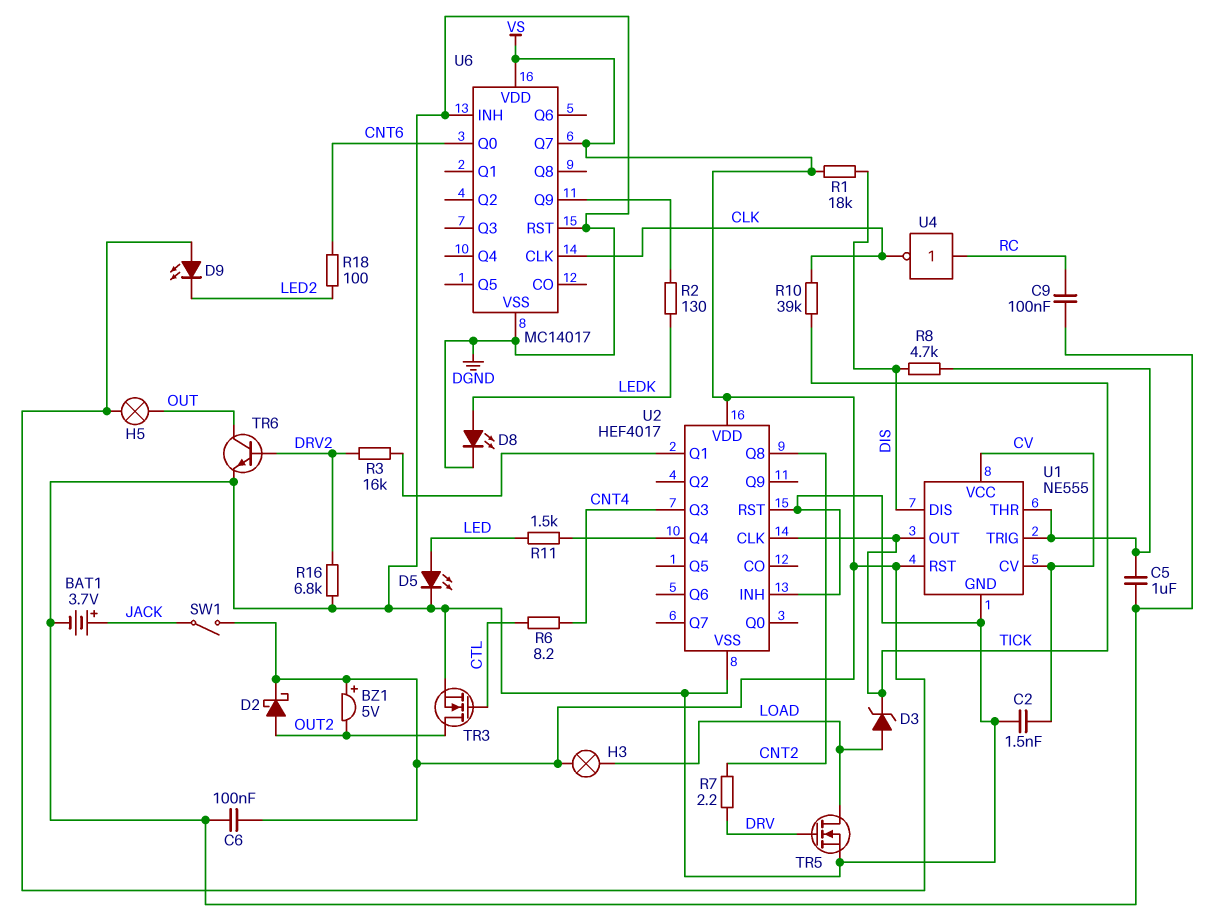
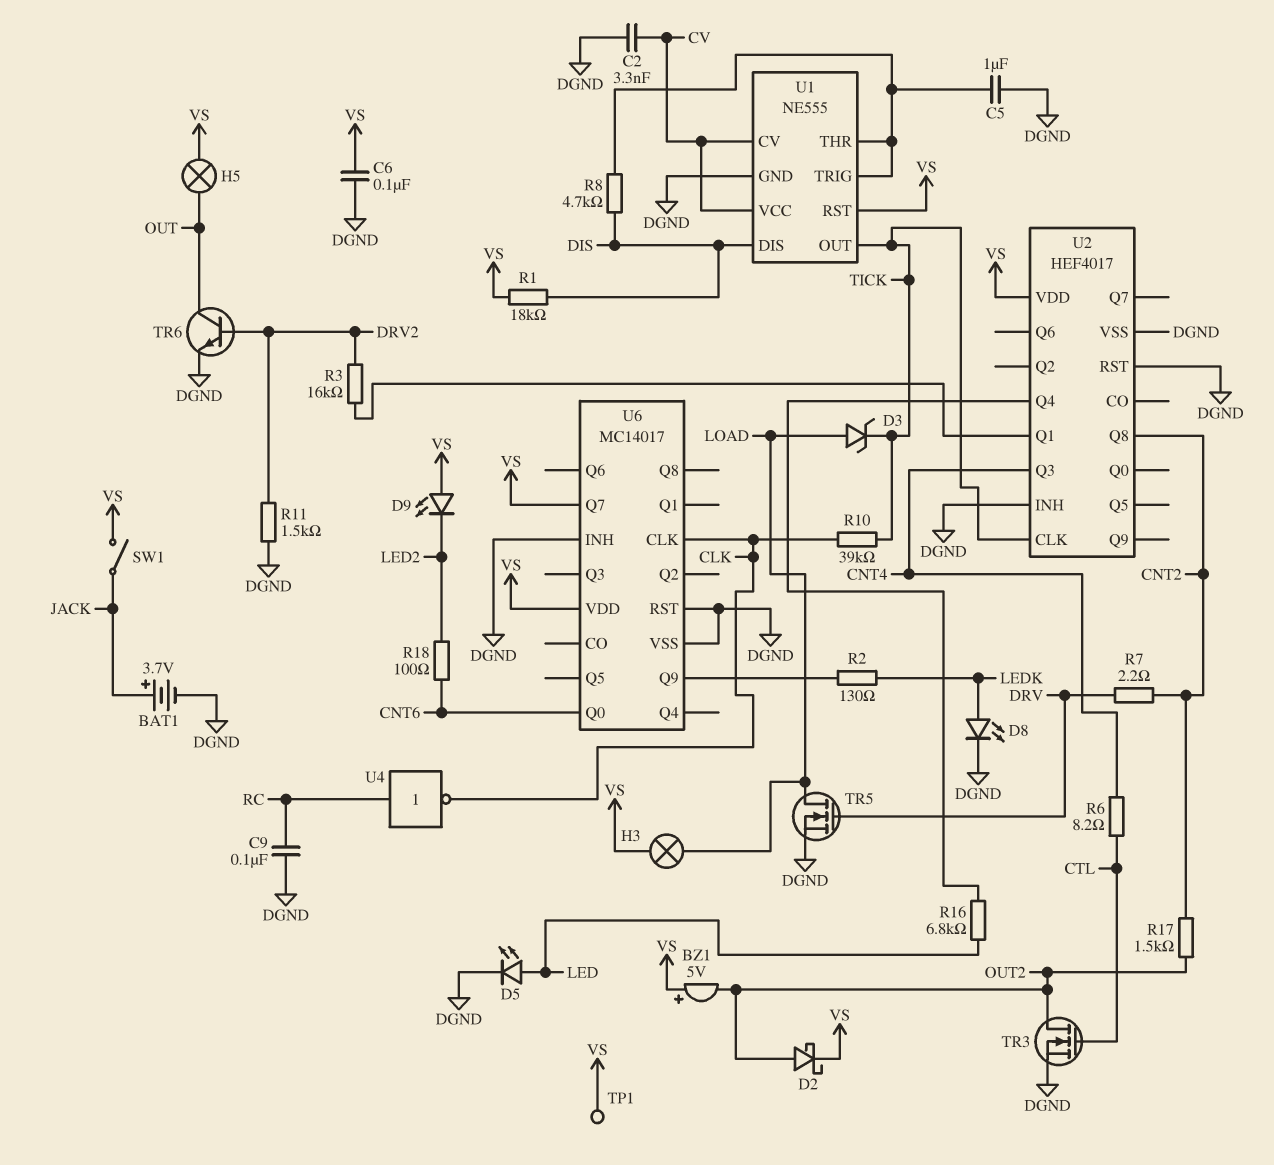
C2: 1.5nF (CV, DGND) -> 3.3nF (CV, DGND)
R11: 1.5k (LED, U2/Q4) -> 1.5k (DGND, DRV2)
R16: 6.8k (DGND, DRV2) -> 6.8k (LED, U2/Q4)
R17: none -> 1.5k (CNT2, OUT2)
TP1: none -> test point (VS)

